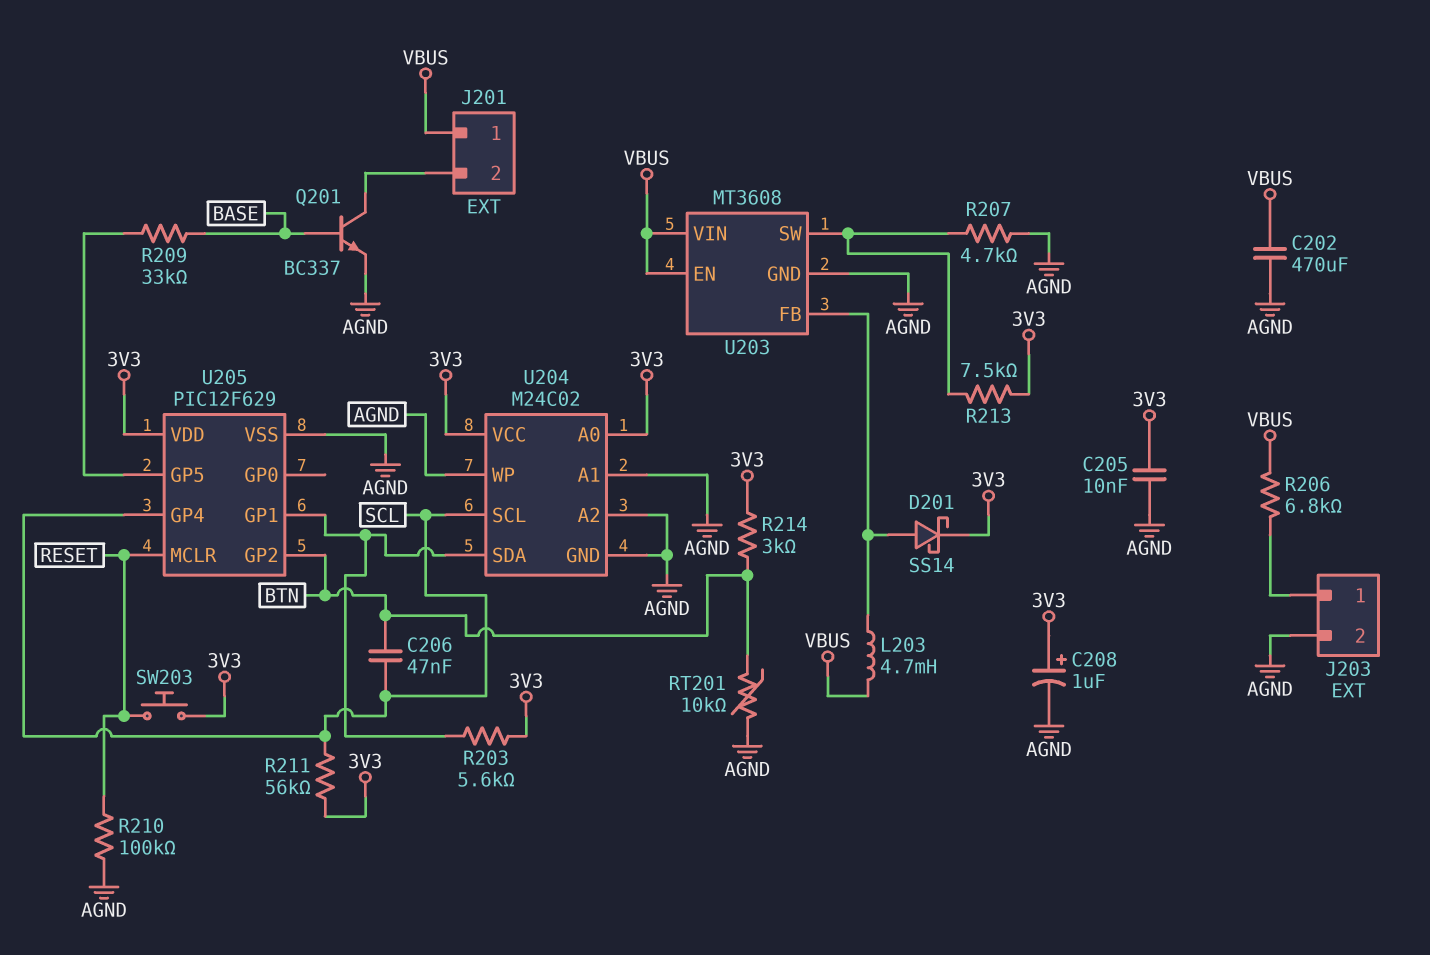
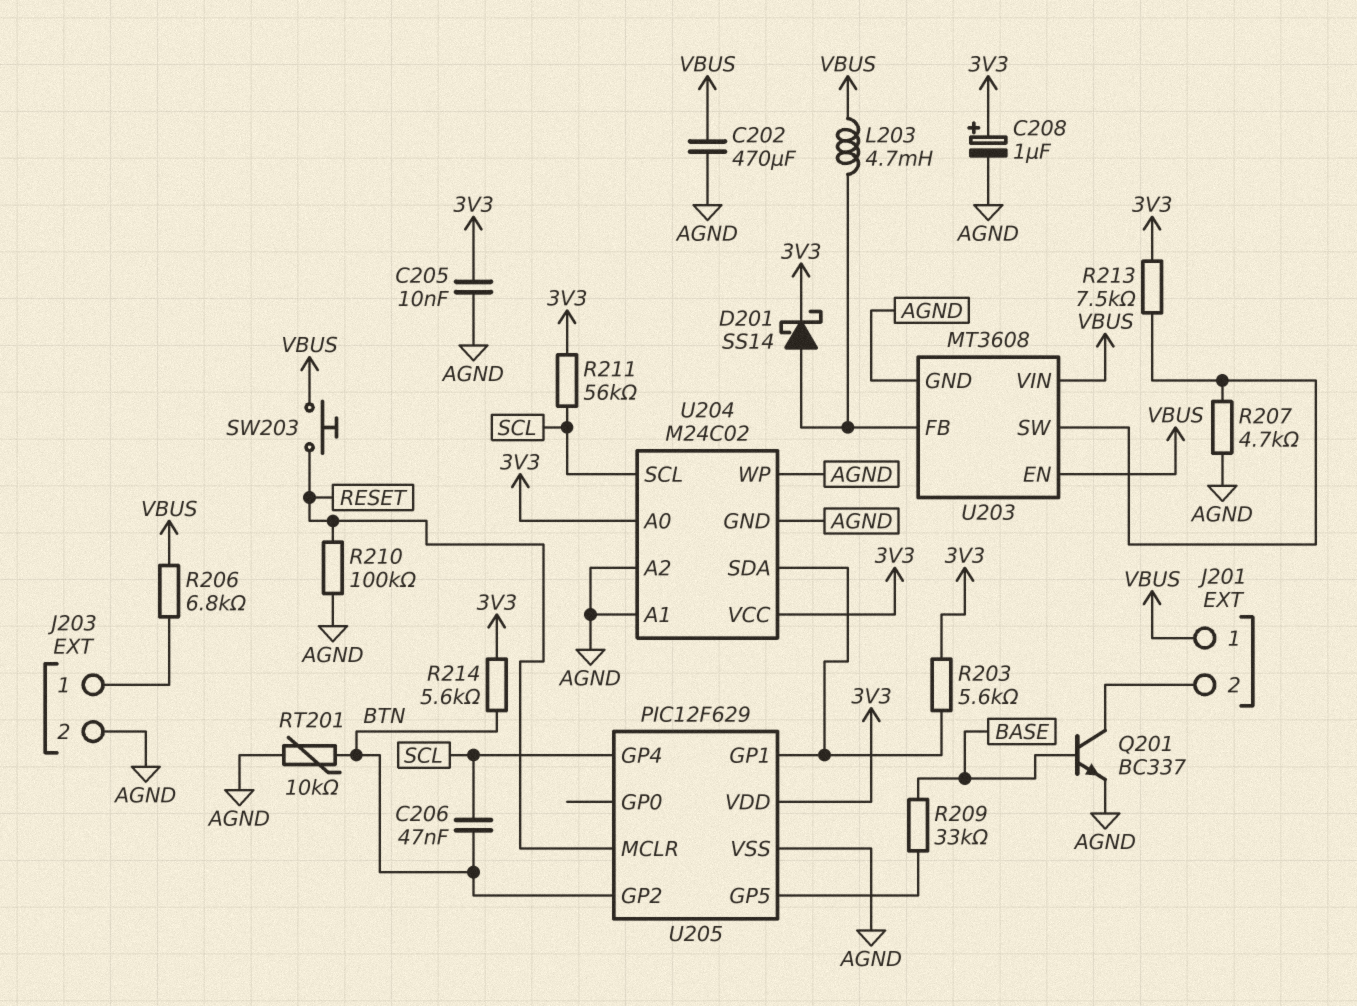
R214: 3k (3V3, BTN) -> 5.6k (3V3, BTN)
SW203: button (3V3, RESET) -> button (RESET, VBUS)

